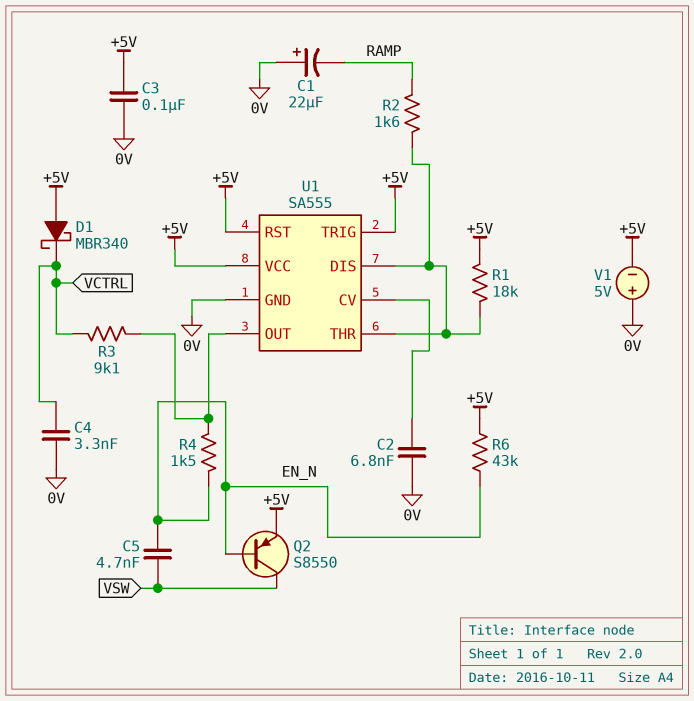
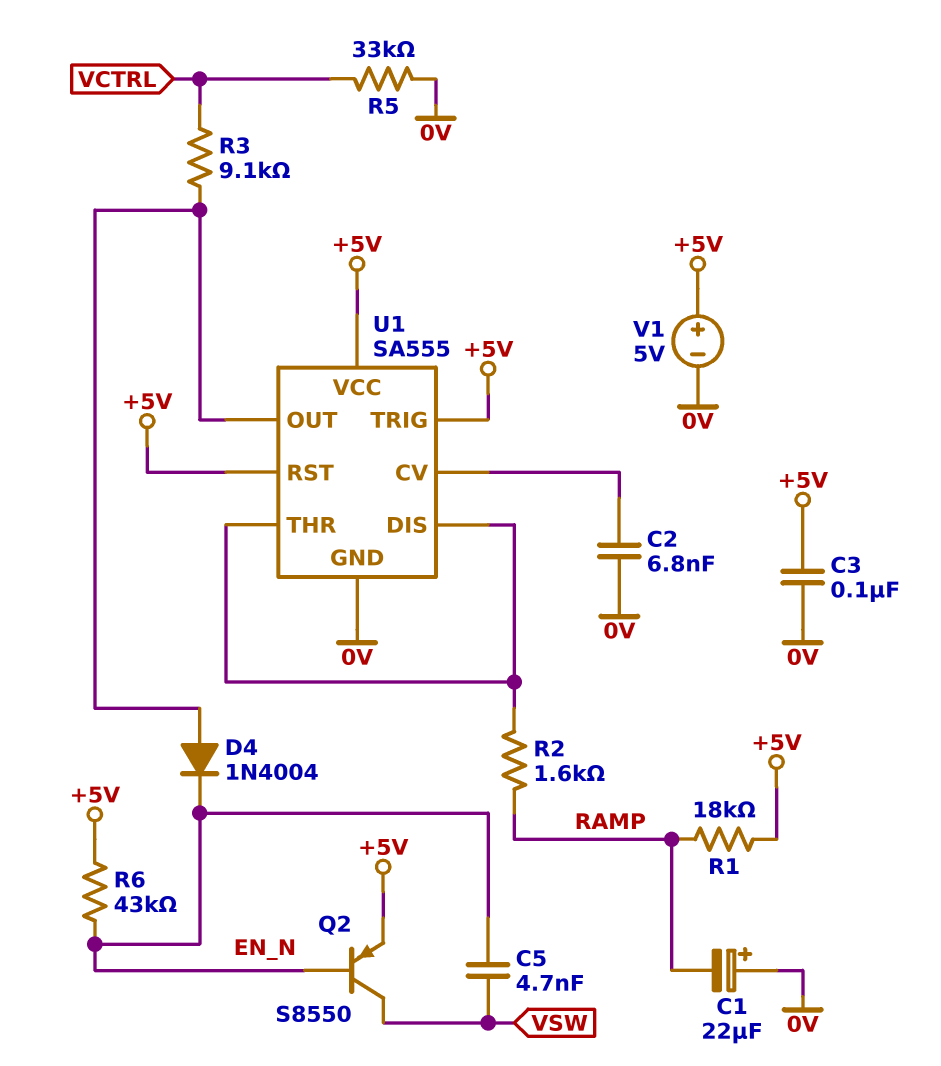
C4: 3.3nF (0V, VCTRL) -> none
D1: schottky MBR340 (A +5V, K VCTRL) -> none
D4: none -> diode 1N4004 (A U1/OUT, K EN_N)
R1: 18k (+5V, U1/DIS) -> 18k (+5V, RAMP)
R4: 1.5k (EN_N, U1/OUT) -> none
R5: none -> 33k (0V, VCTRL)
V1: 5V (plus 0V, minus +5V) -> 5V (plus +5V, minus 0V)

